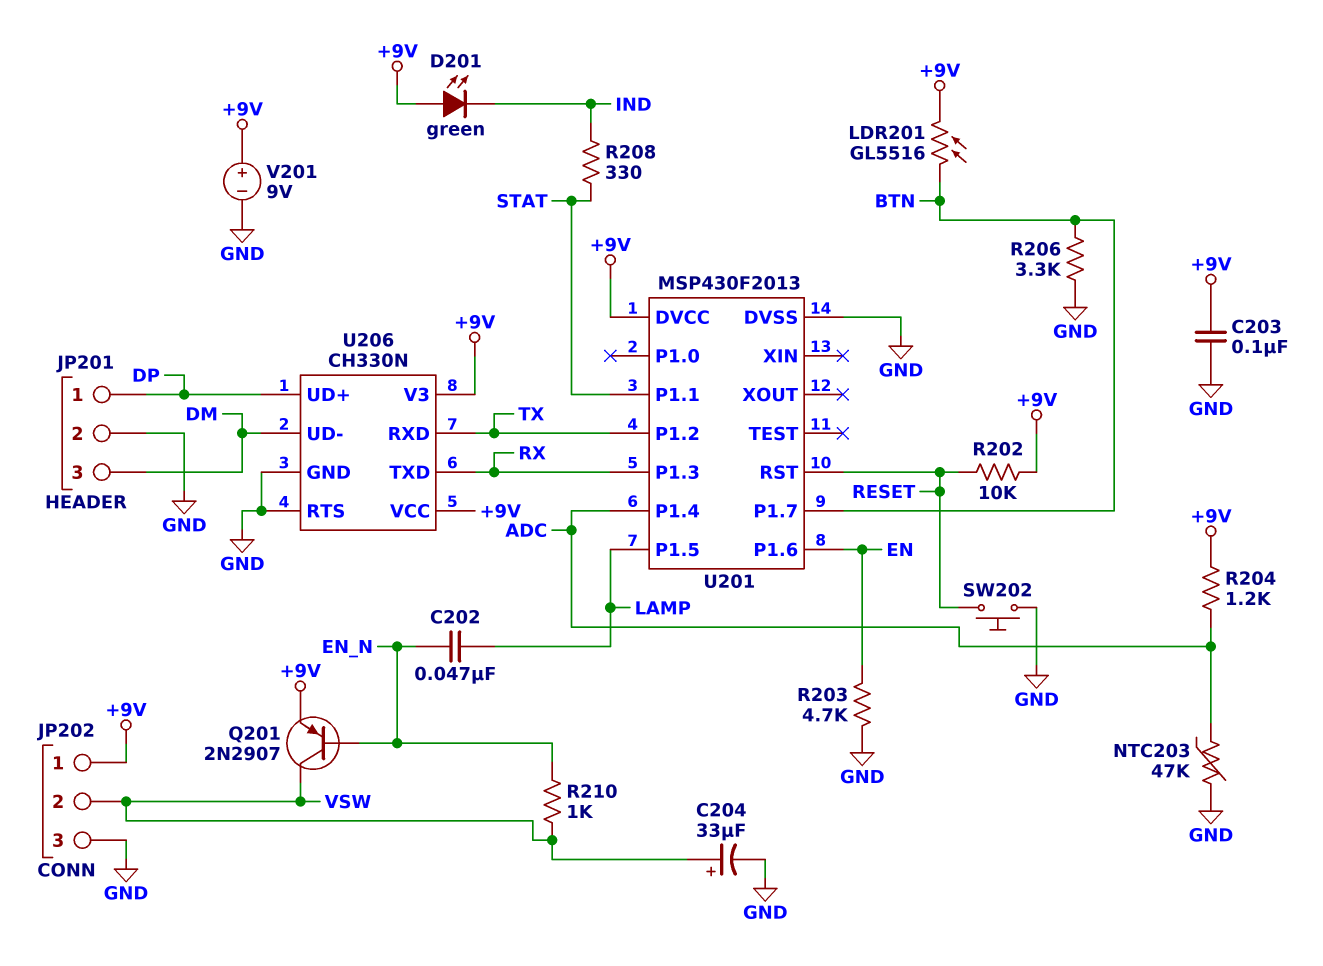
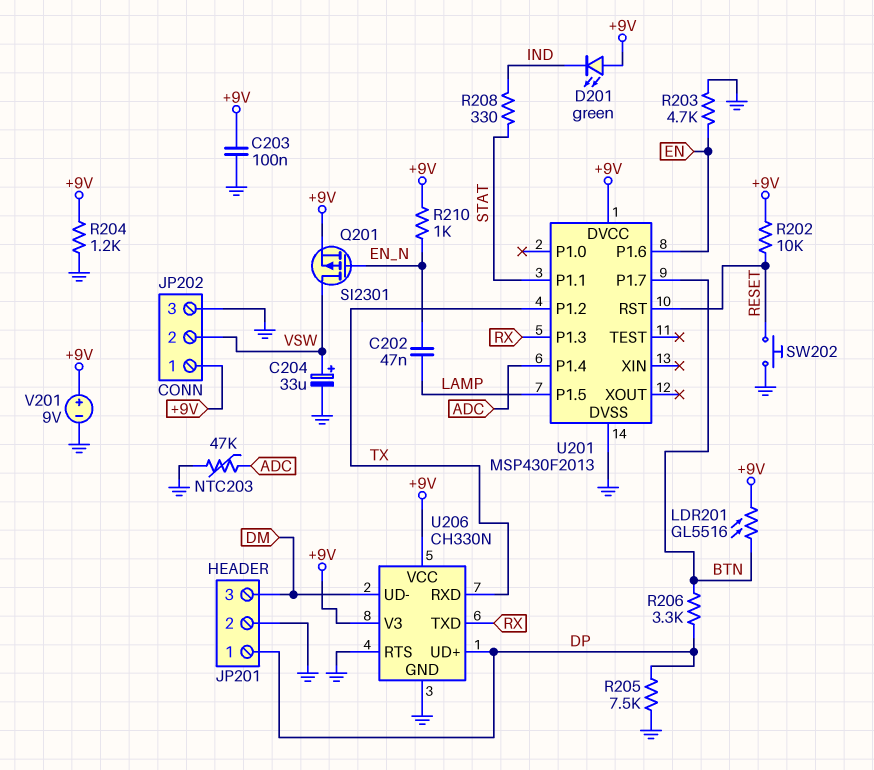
Q201: PNP 2N2907 (B EN_N, C VSW, E +9V) -> PMOS SI2301 (G EN_N, D VSW, S +9V)
R204: 1.2k (+9V, ADC) -> 1.2k (+9V, GND)
R205: none -> 7.5k (DP, GND)
R206: 3.3k (BTN, GND) -> 3.3k (BTN, DP)
R210: 1k (EN_N, VSW) -> 1k (+9V, EN_N)

